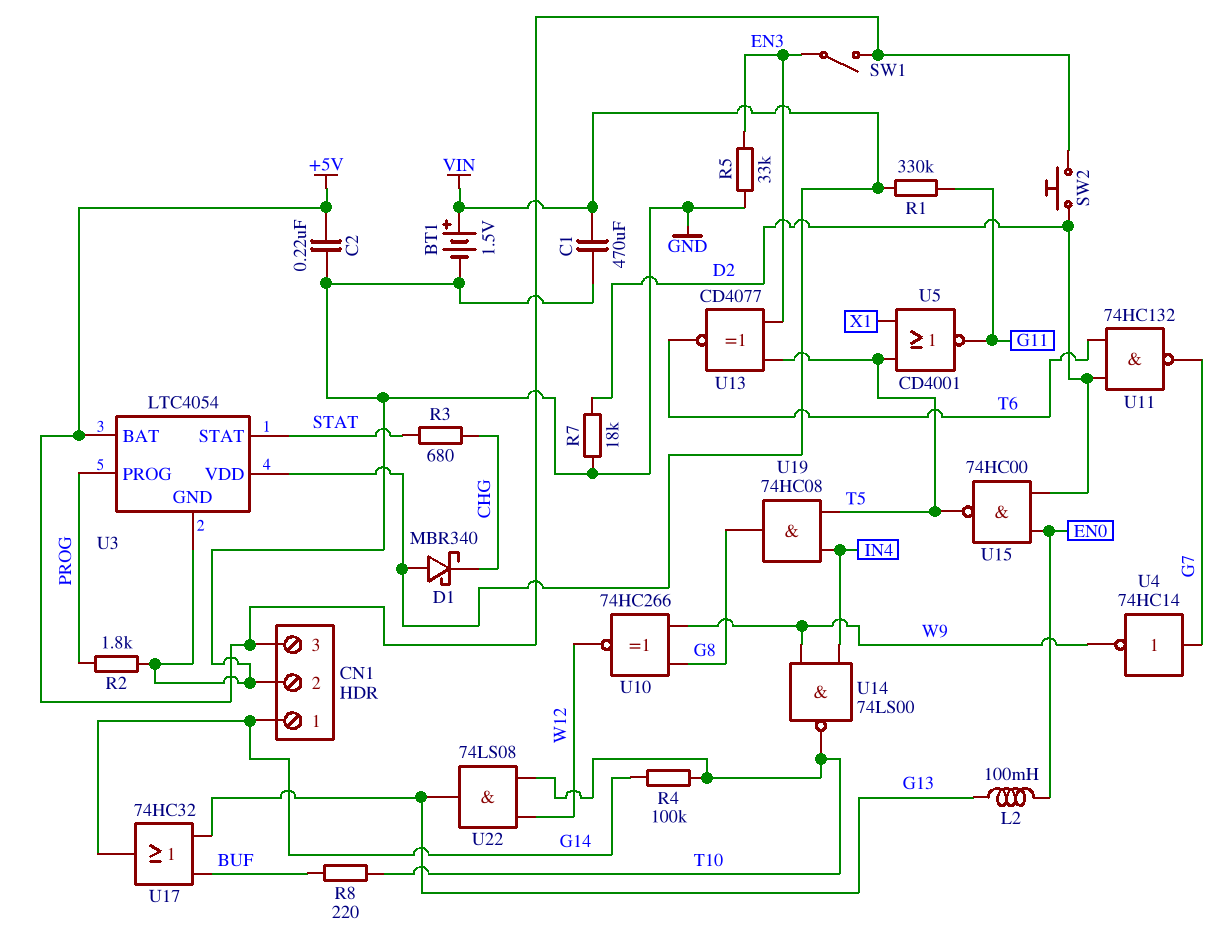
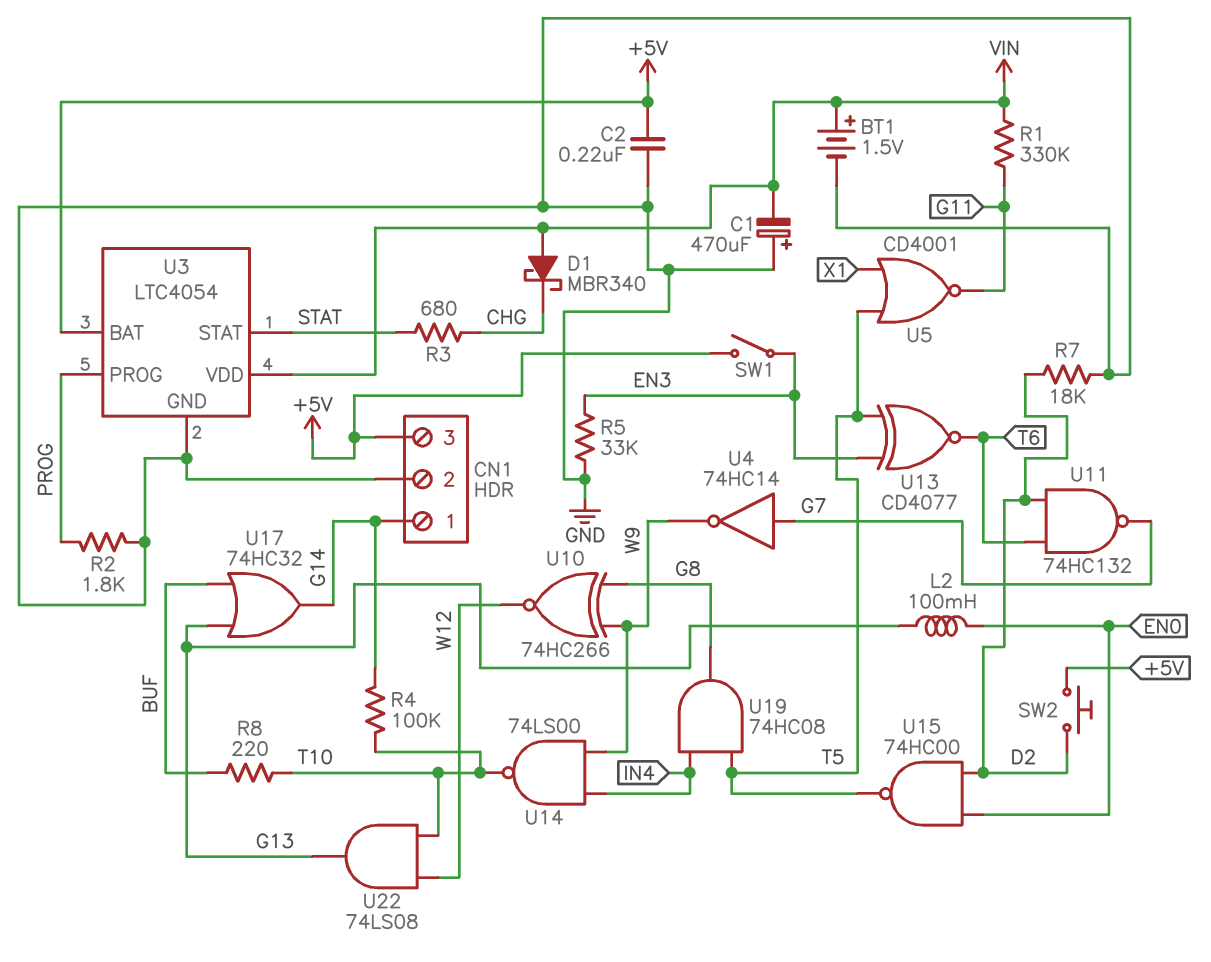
C1: 470uF (GND, VIN) -> 470uF (plus GND, minus VIN)

